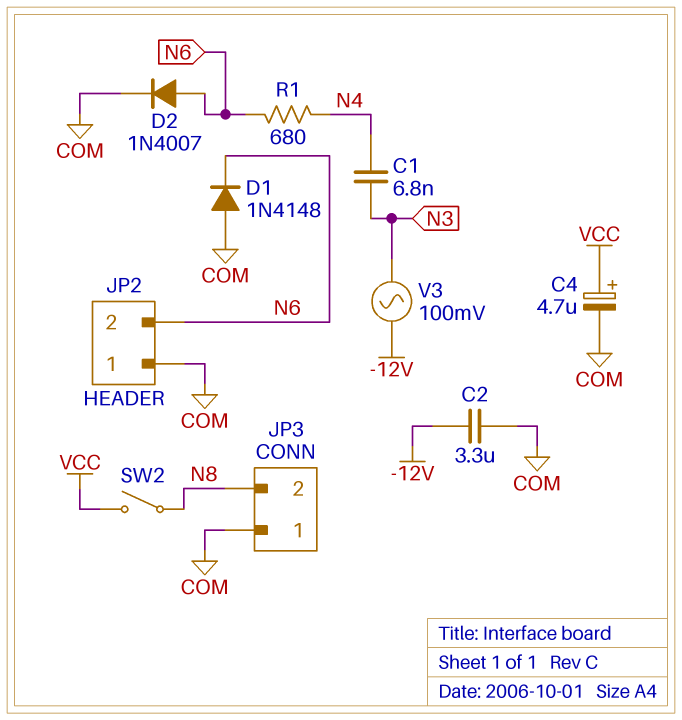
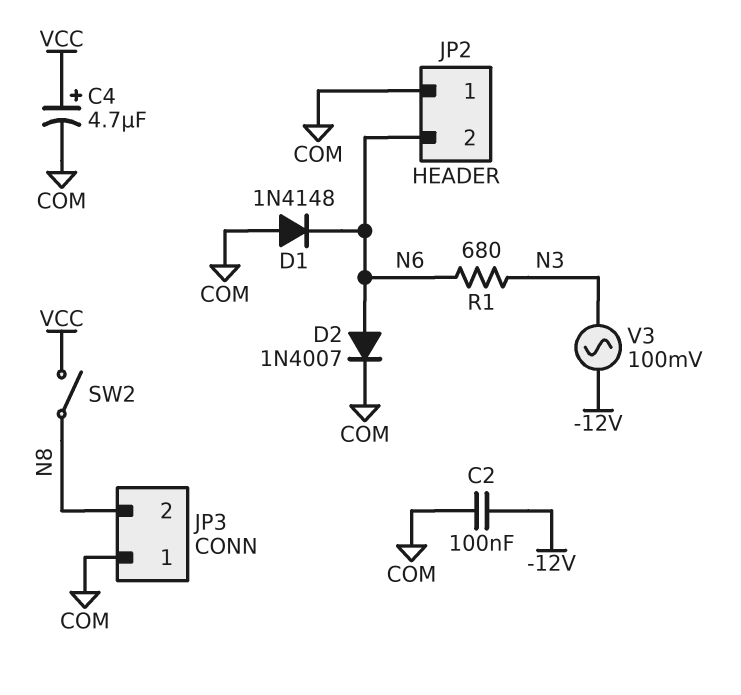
C1: 6.8nF (N3, N4) -> none
C2: 3.3uF (-12V, COM) -> 100nF (-12V, COM)
R1: 680 (N4, N6) -> 680 (N3, N6)

